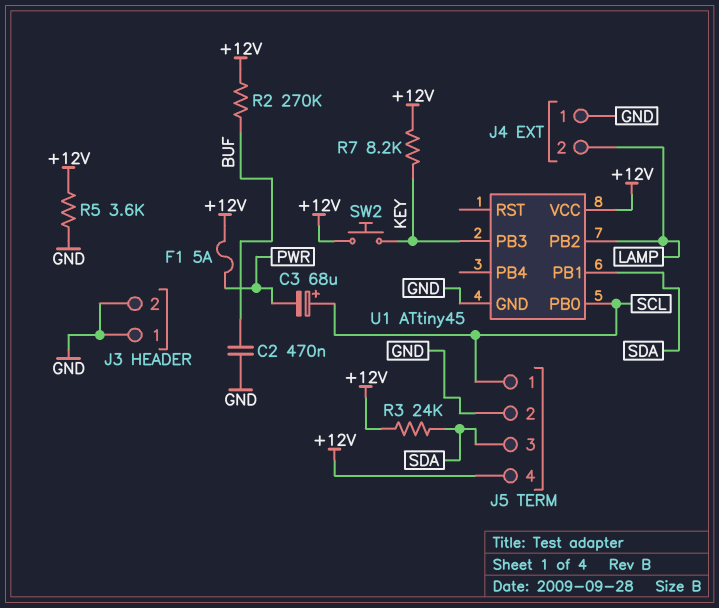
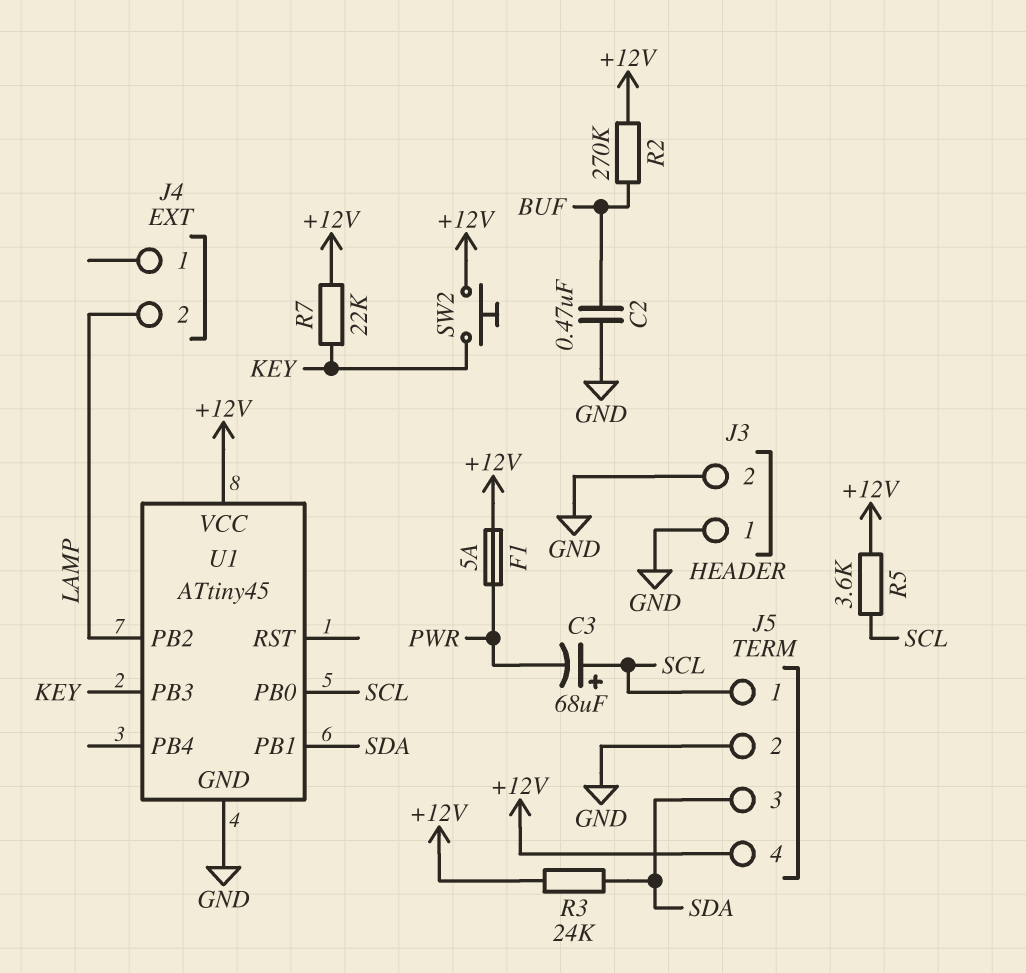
J4 pin 1: GND -> none
R5: 3.6k (+12V, GND) -> 3.6k (+12V, SCL)
R7: 8.2k (+12V, KEY) -> 22k (+12V, KEY)

